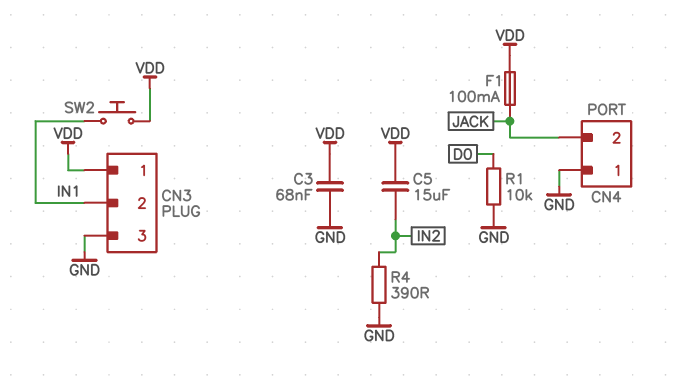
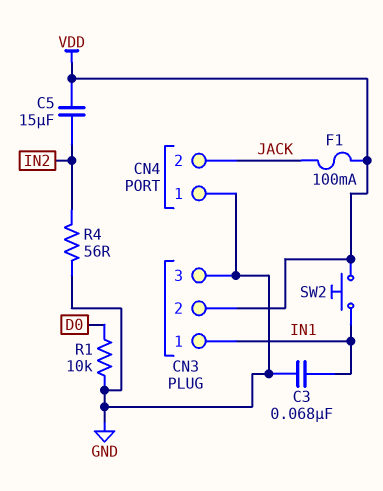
C3: 68nF (GND, VDD) -> 68nF (GND, IN1)
CN3 pin 1: VDD -> IN1
CN3 pin 2: IN1 -> VDD
R4: 390 (GND, IN2) -> 56 (GND, IN2)

